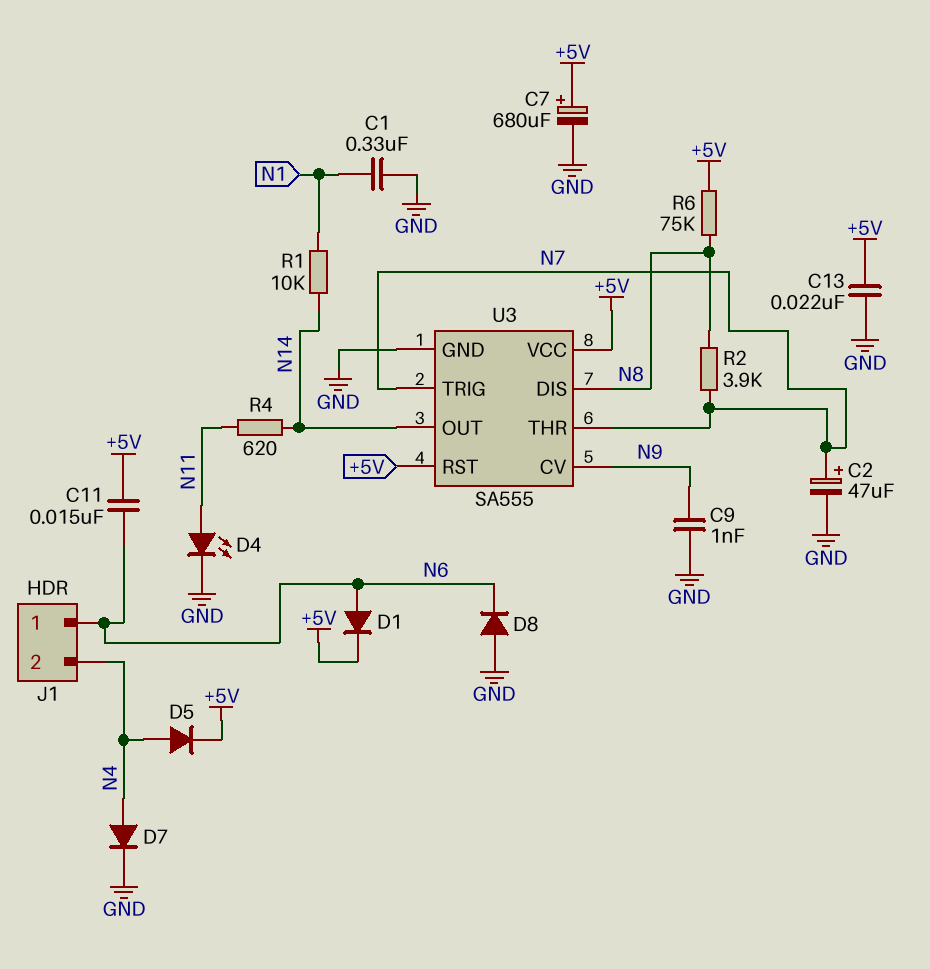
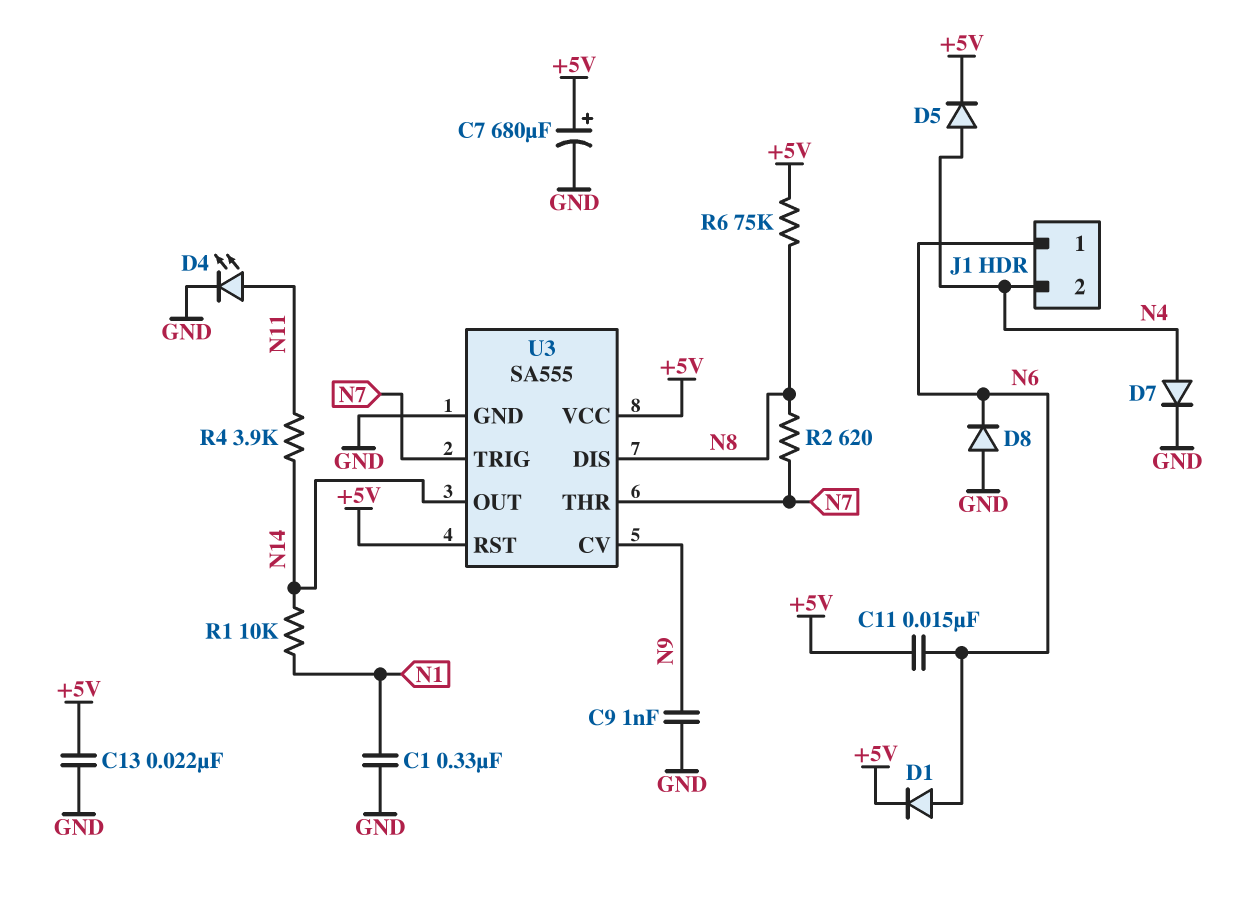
C2: 47uF (plus N7, minus GND) -> none
R2: 3.9k (N7, N8) -> 620 (N7, N8)
R4: 620 (N11, N14) -> 3.9k (N11, N14)

